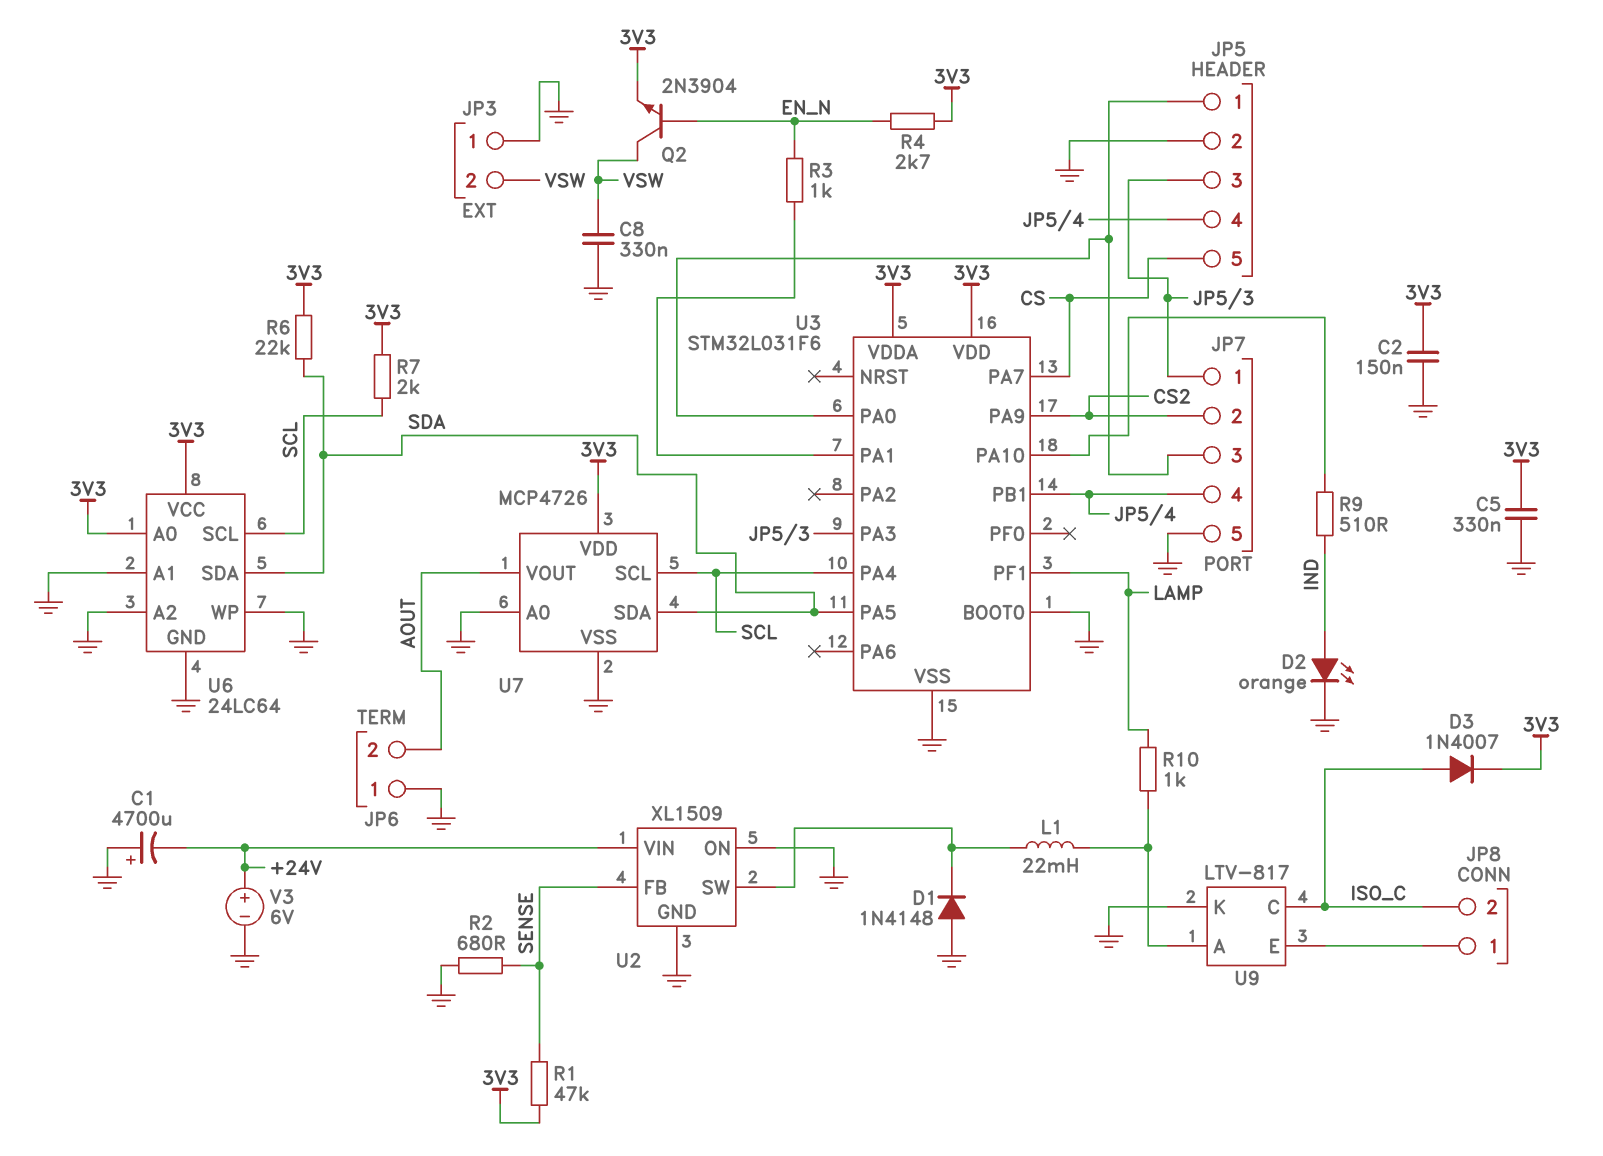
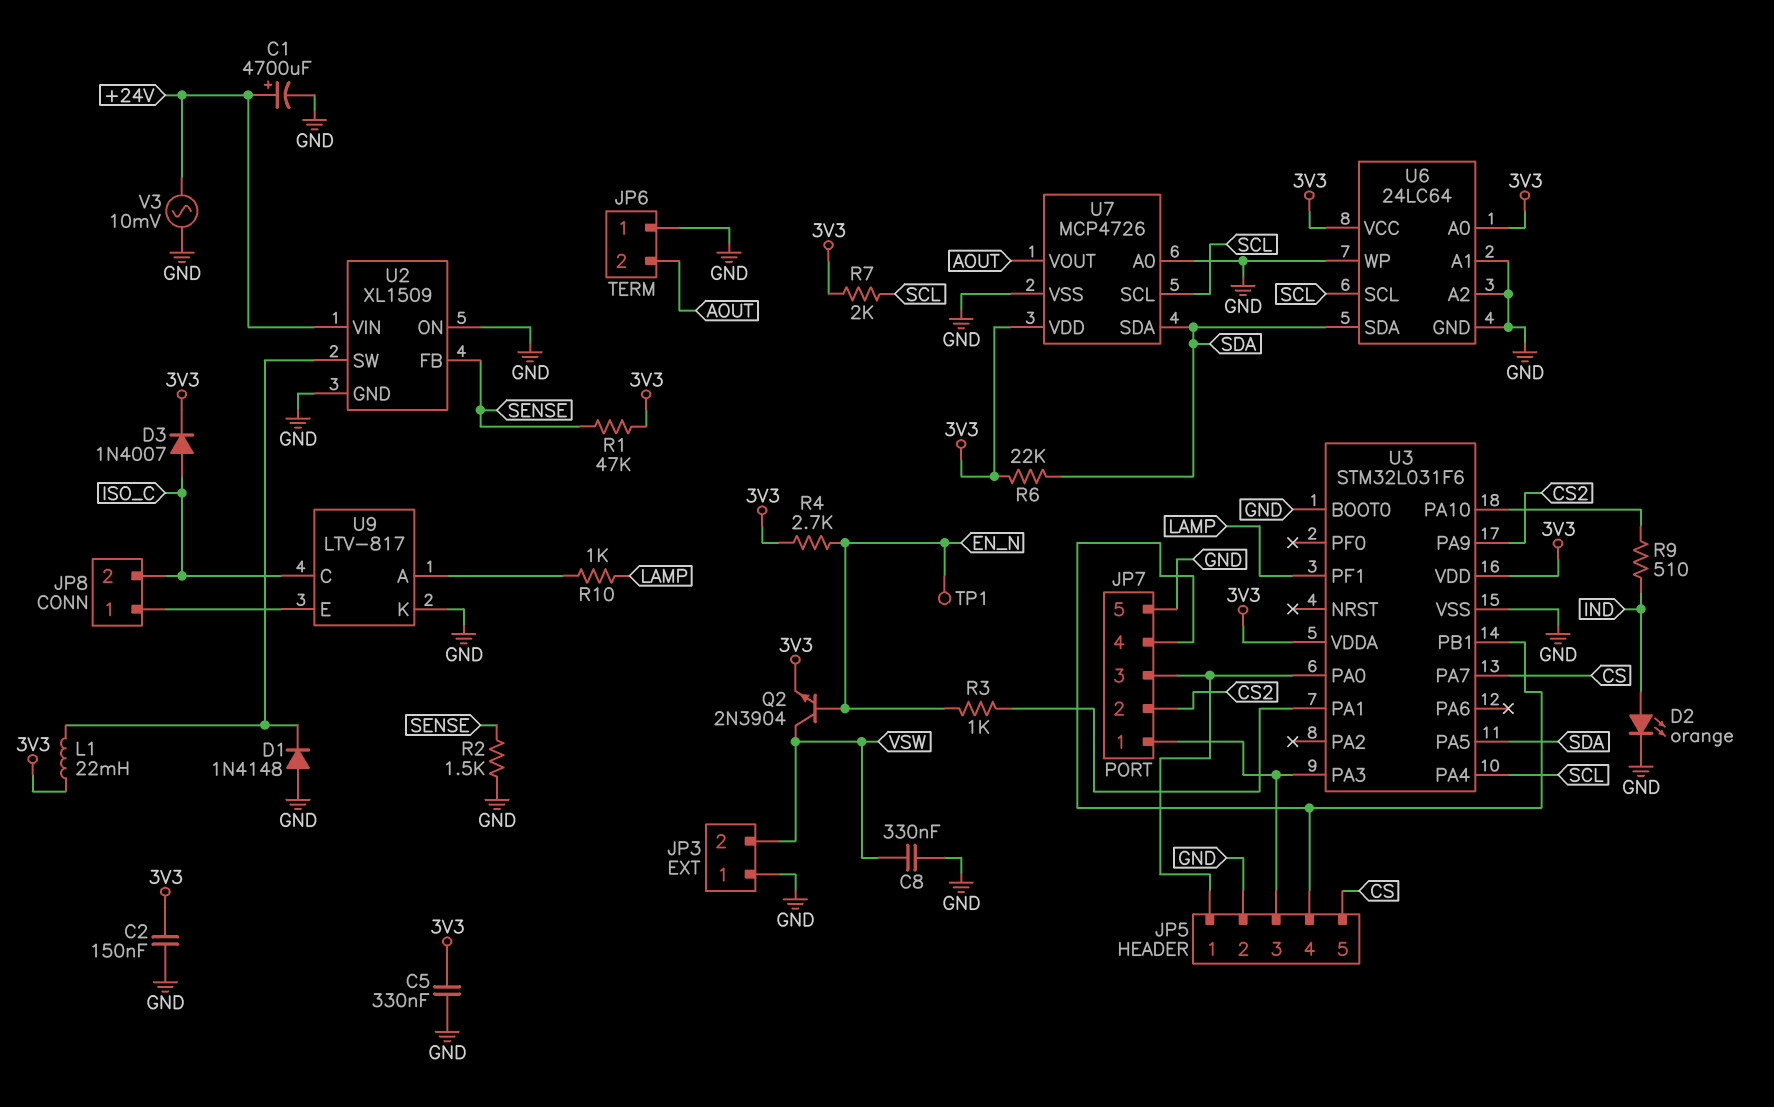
C1: 4700uF (plus GND, minus +24V) -> 4700uF (plus +24V, minus GND)
L1: 22mH (U2/SW, U9/A) -> 22mH (3V3, U2/SW)
R2: 680 (GND, SENSE) -> 1.5k (GND, SENSE)
TP1: none -> test point (EN_N)
V3: 6V (plus +24V, minus GND) -> AC 10mV (+24V, GND)

